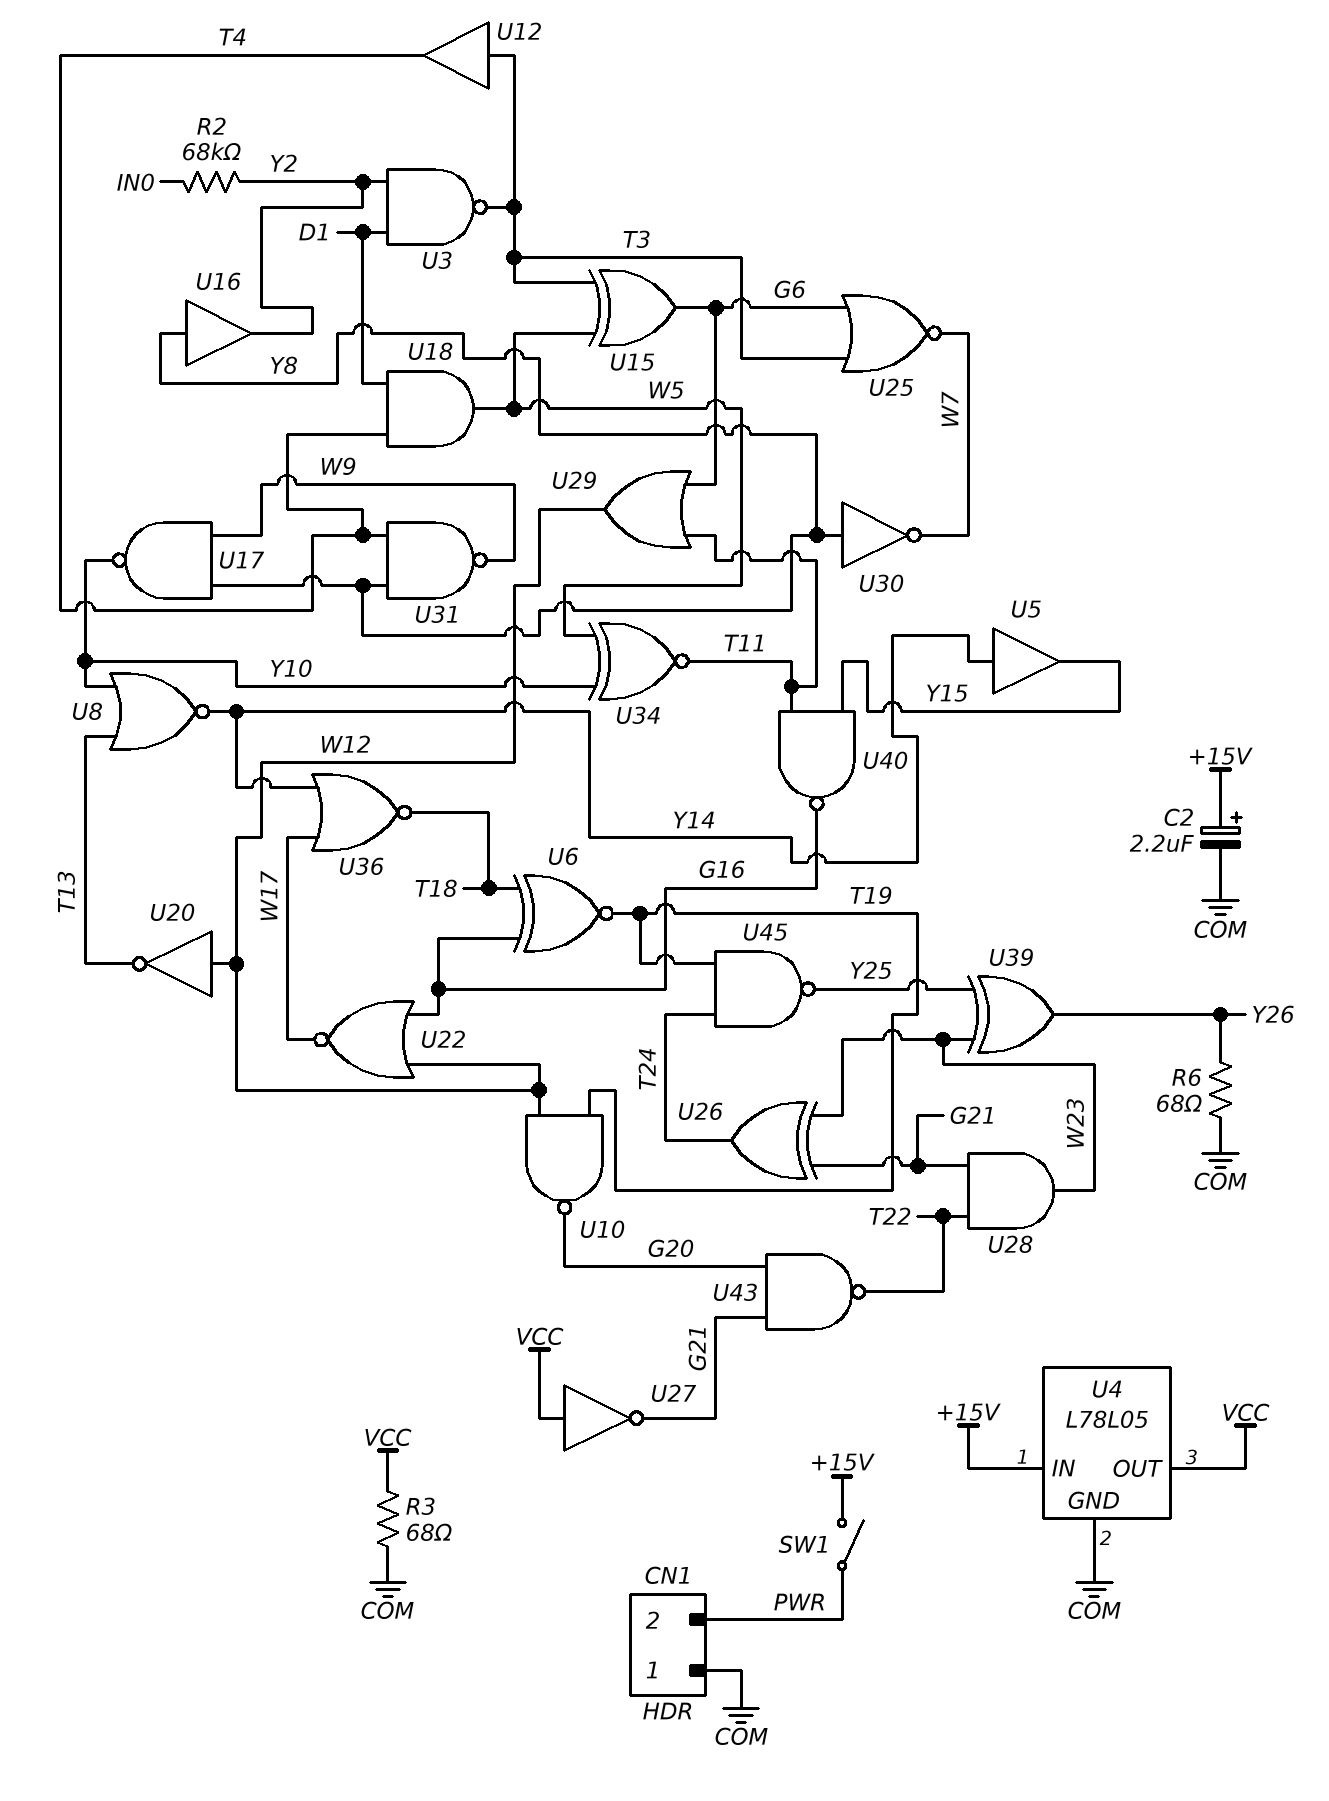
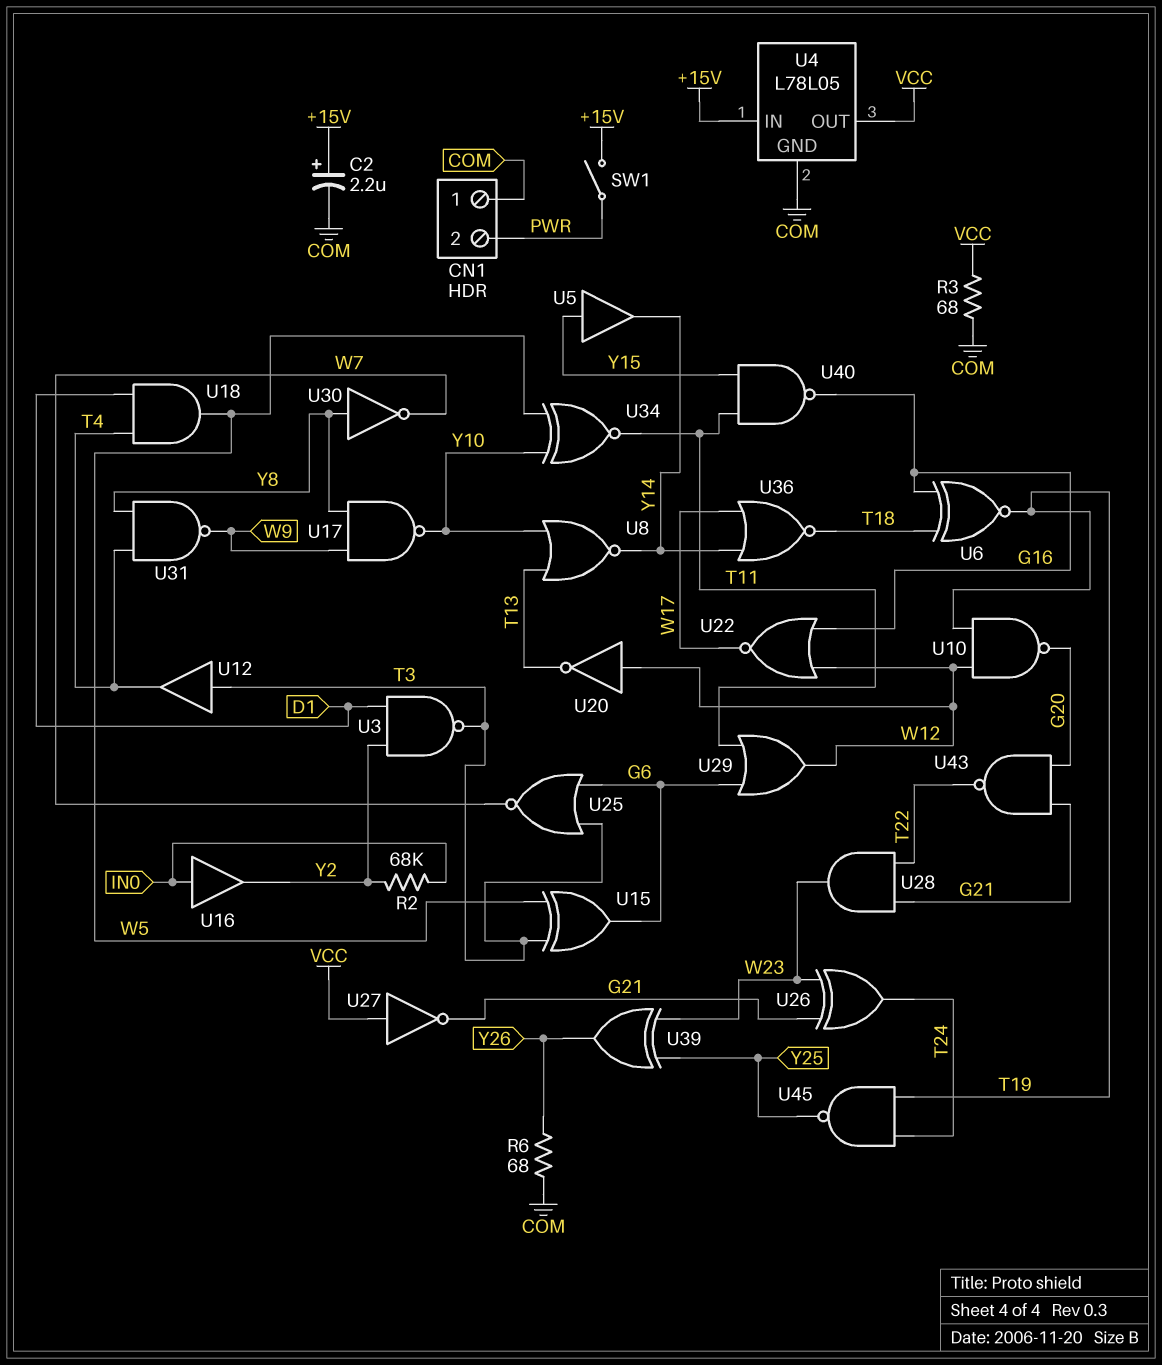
U5: buffer (in Y14, out Y15) -> buffer (in Y15, out Y14)
U16: buffer (in Y8, out Y2) -> buffer (in IN0, out Y2)

